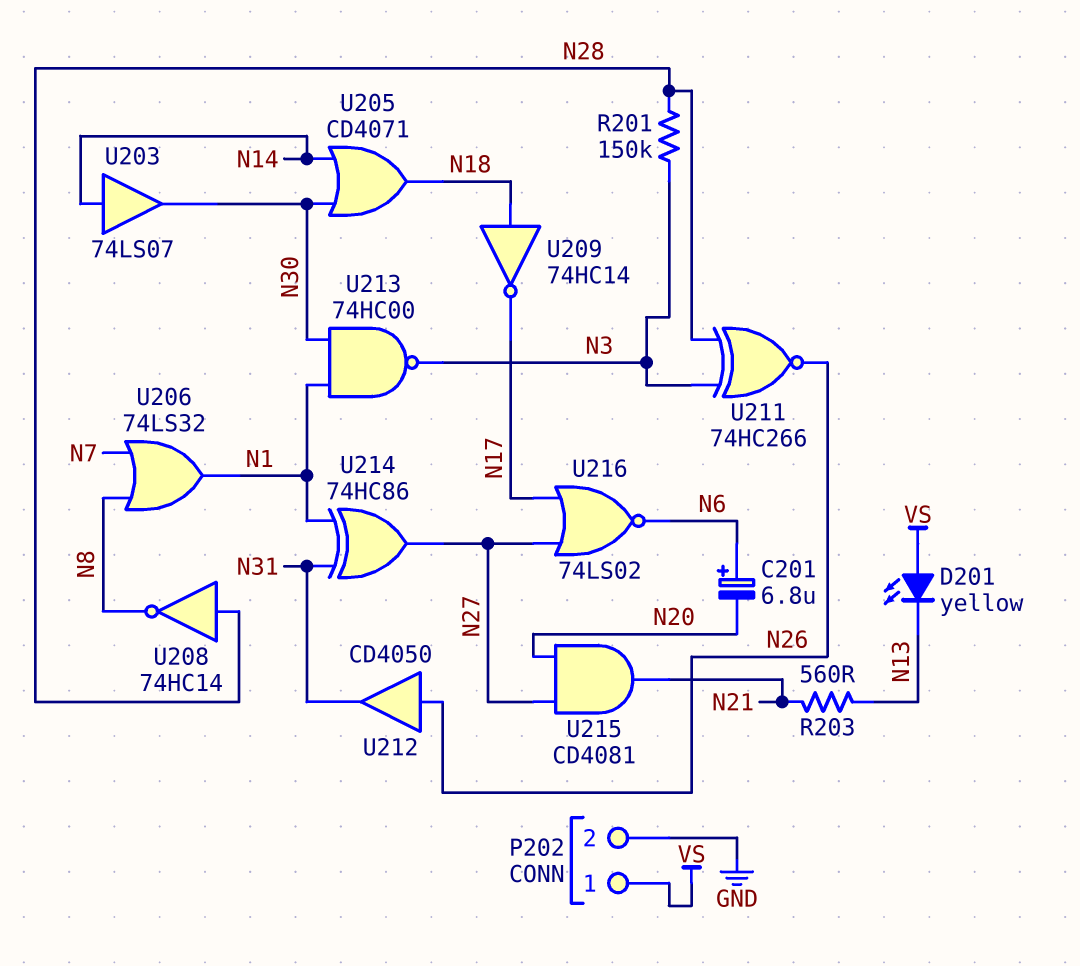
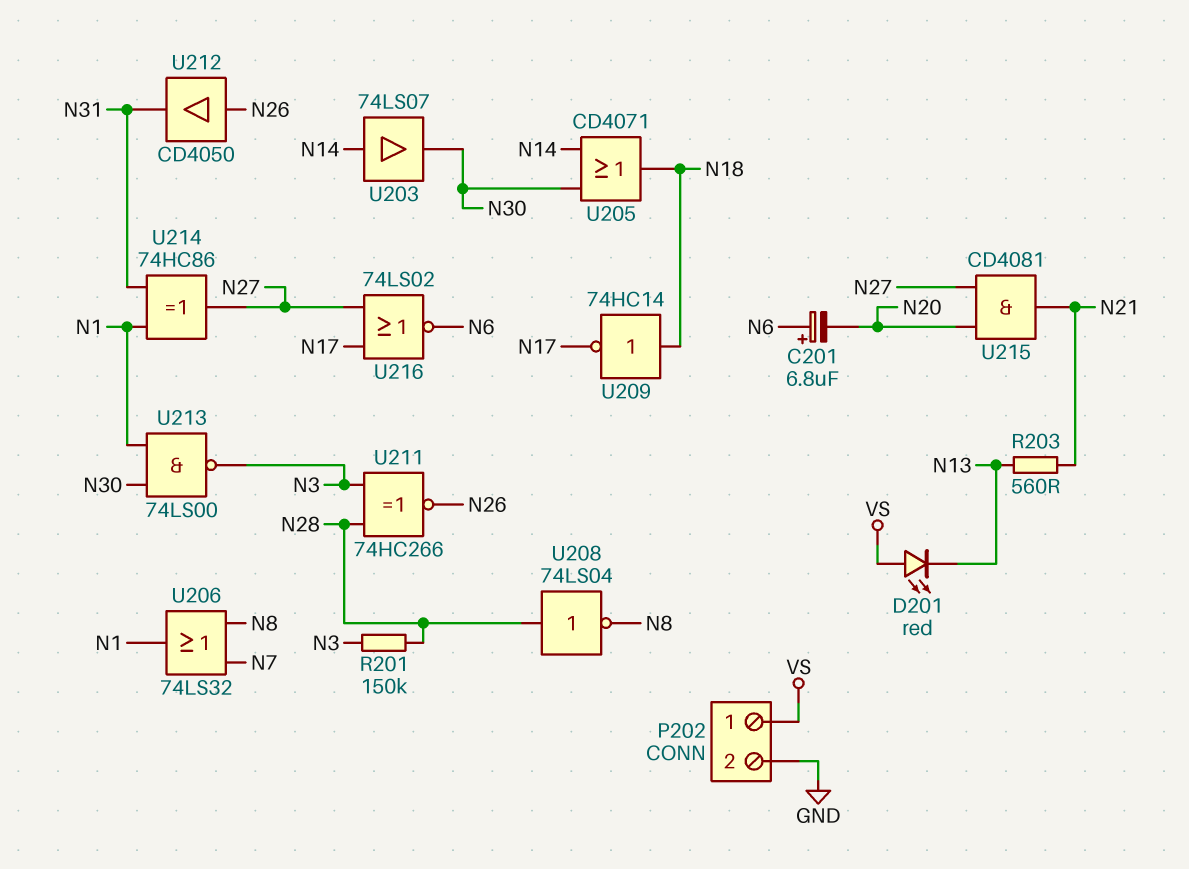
D201: LED yellow (A VS, K N13) -> LED red (A VS, K N13)
U208: NOT 74HC14 (in N28, out N8) -> NOT 74LS04 (in N28, out N8)
U213: NAND 74HC00 (in N1, in N30, out N3) -> NAND 74LS00 (in N1, in N30, out N3)

